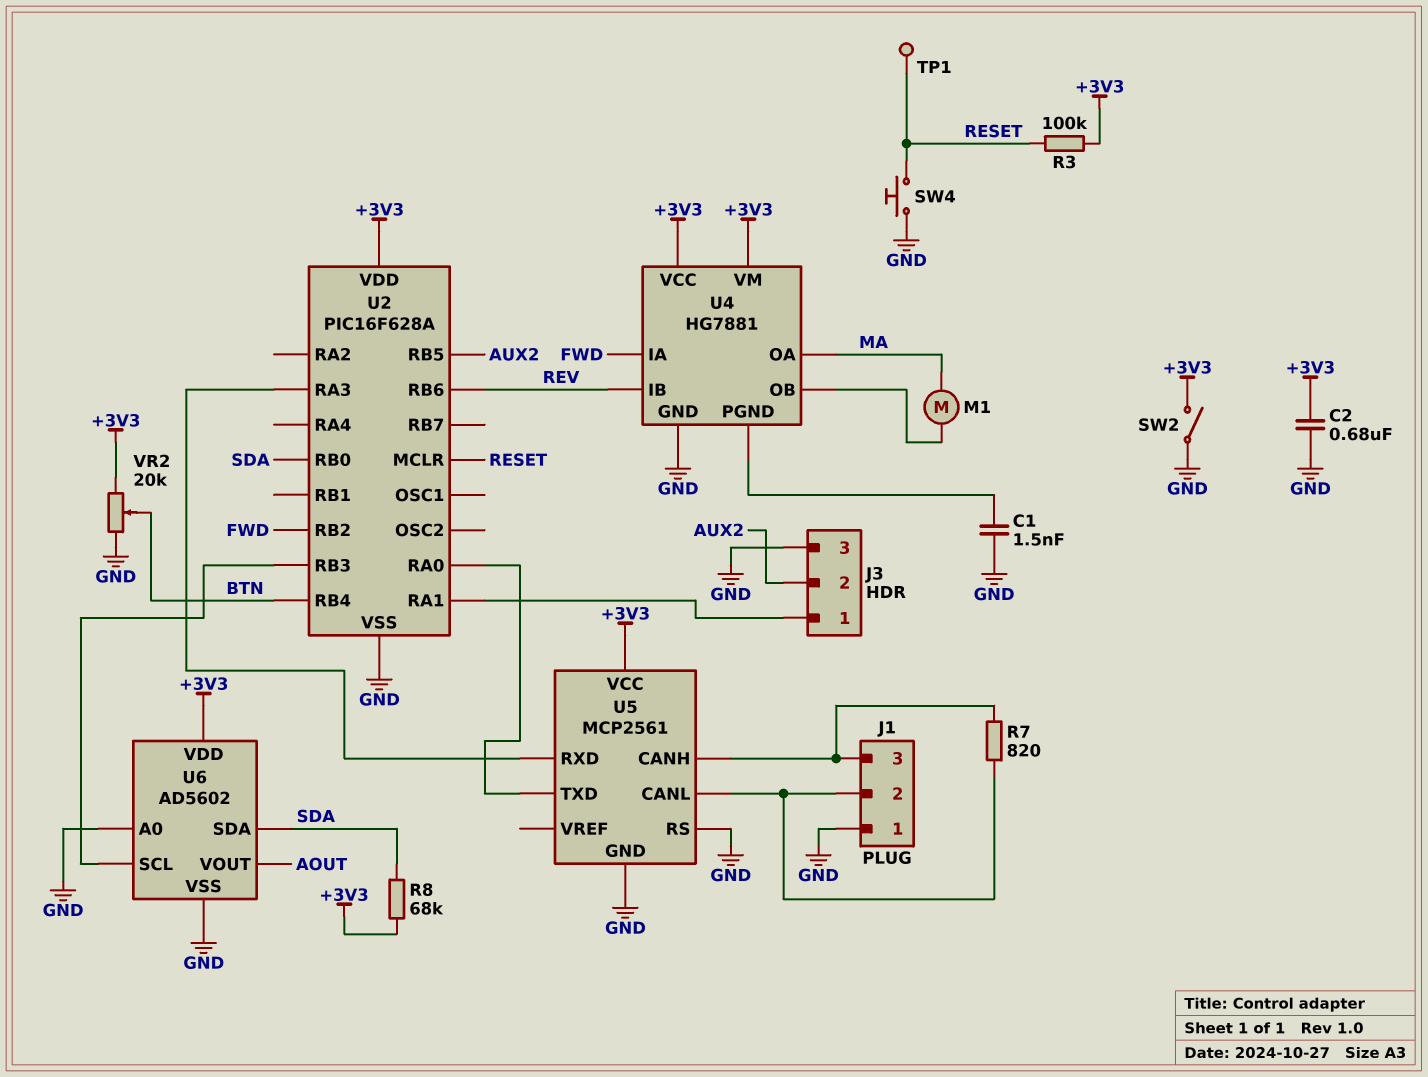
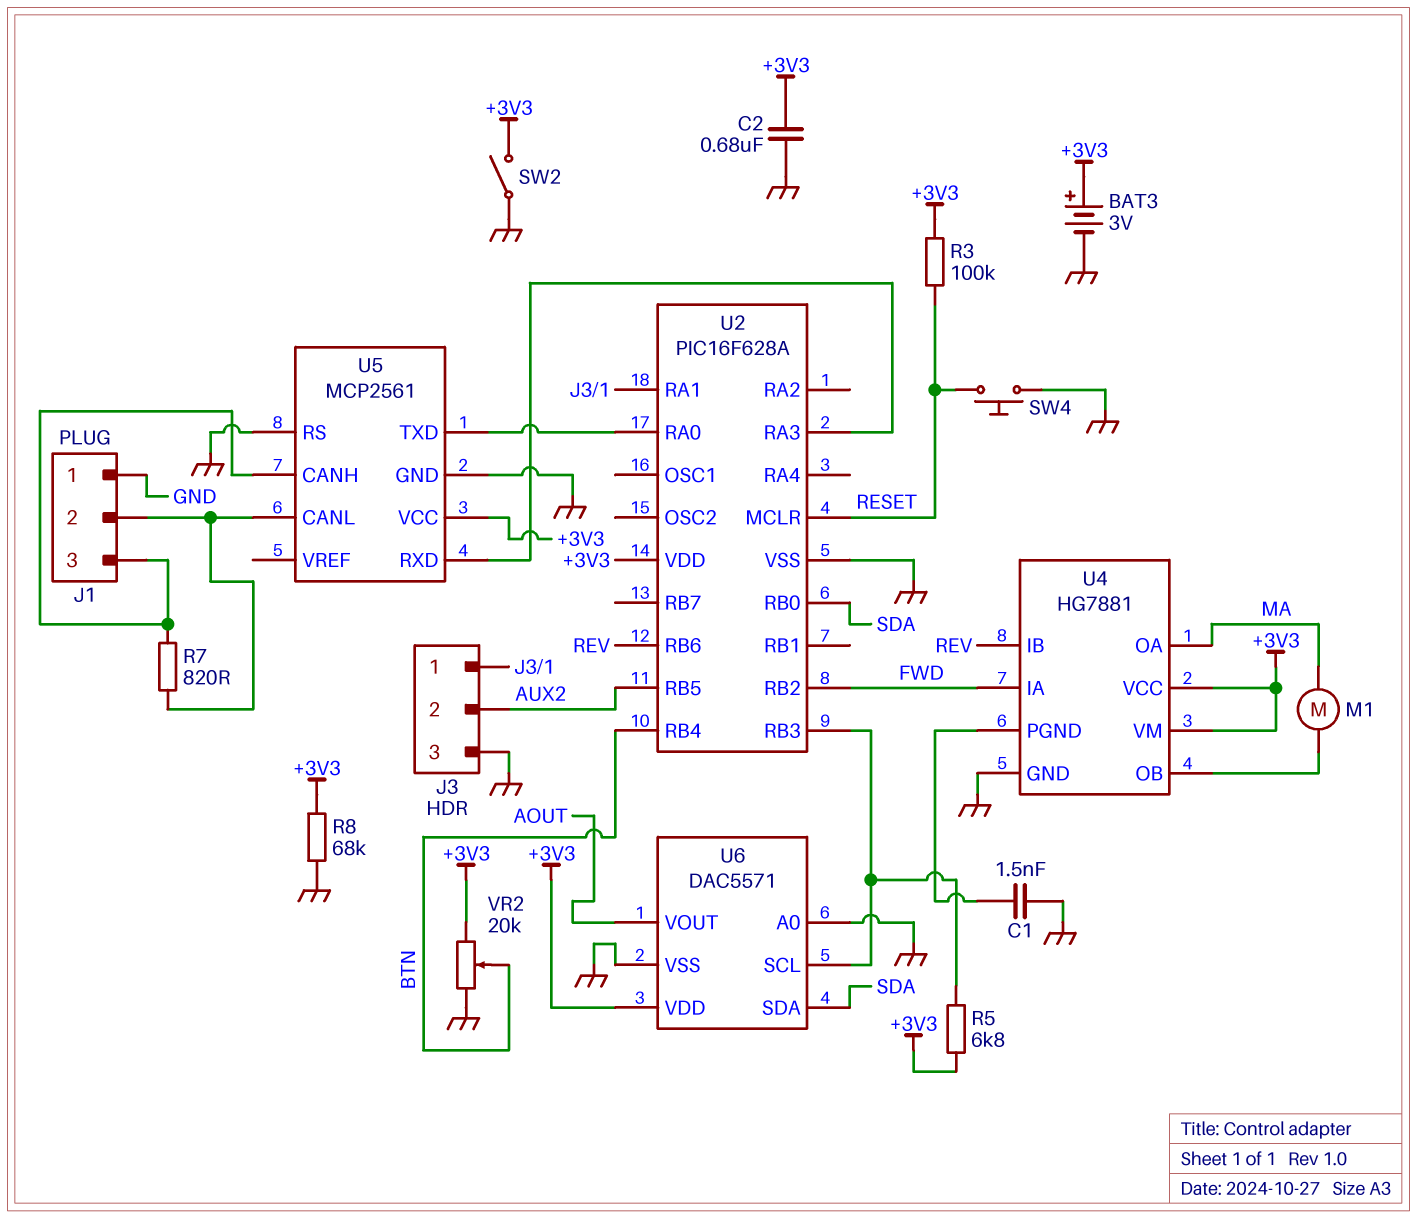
BAT3: none -> 3V (plus +3V3, minus GND)
R5: none -> 6.8k (+3V3, U2/RB3)
R8: 68k (+3V3, SDA) -> 68k (+3V3, GND)
TP1: test point (RESET) -> none
U6: AD5602 -> DAC5571

